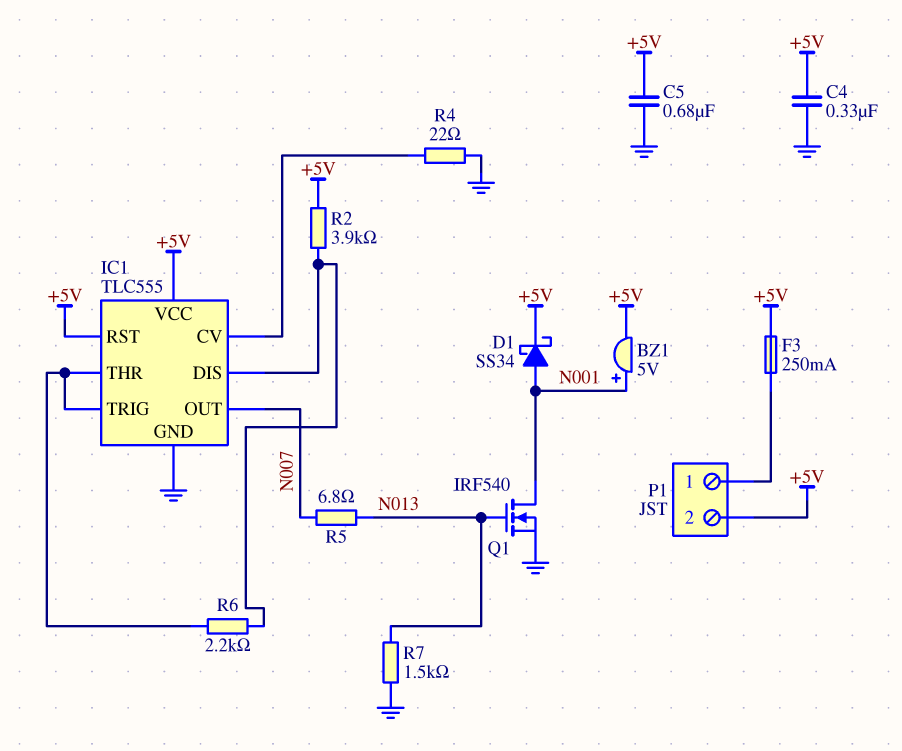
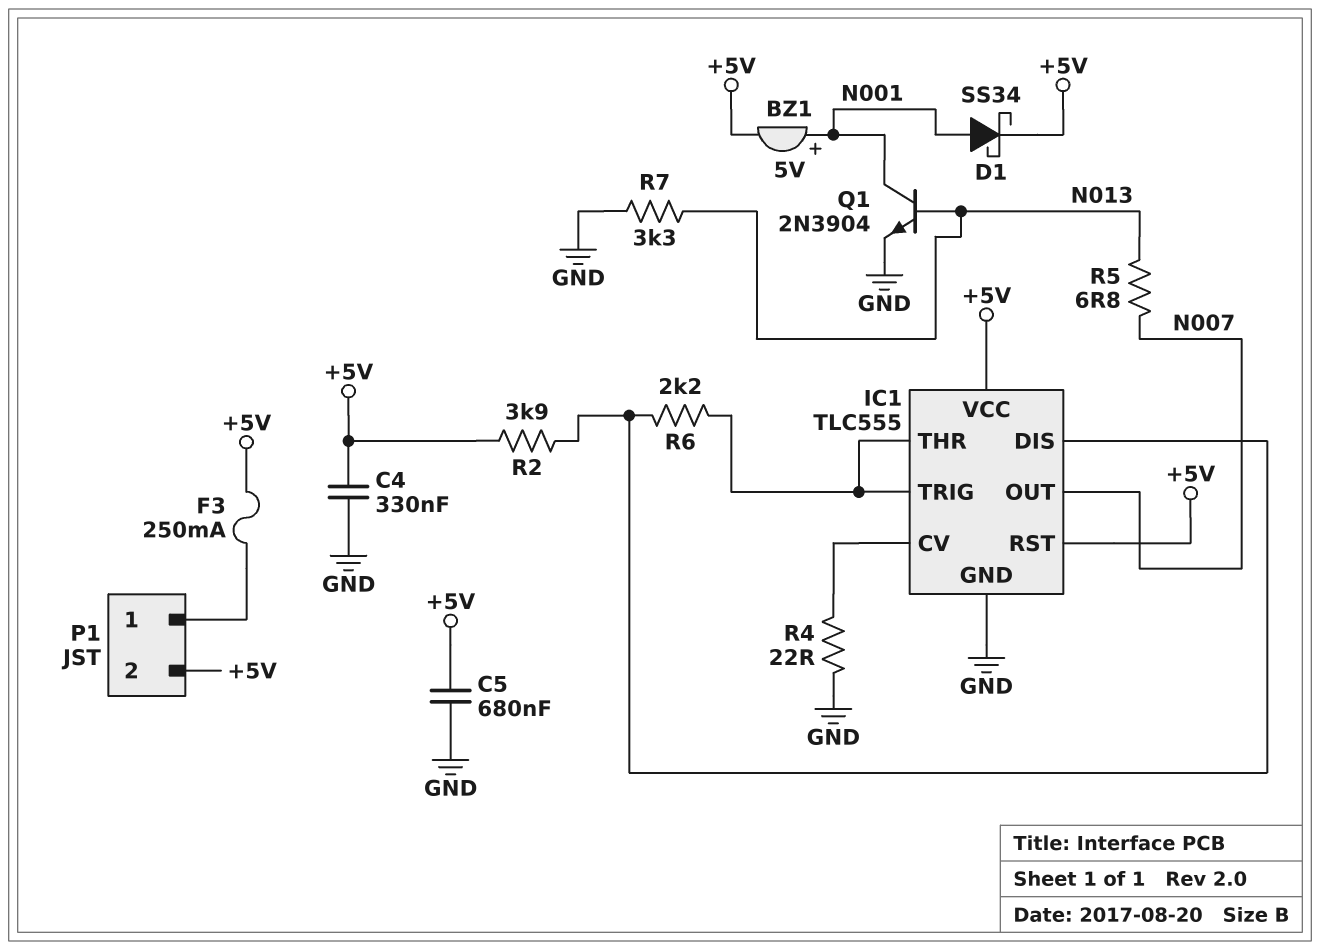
Q1: NMOS IRF540 (G N013, D N001, S GND) -> NPN 2N3904 (B N013, C N001, E GND)
R7: 1.5k (GND, N013) -> 3.3k (GND, N013)

